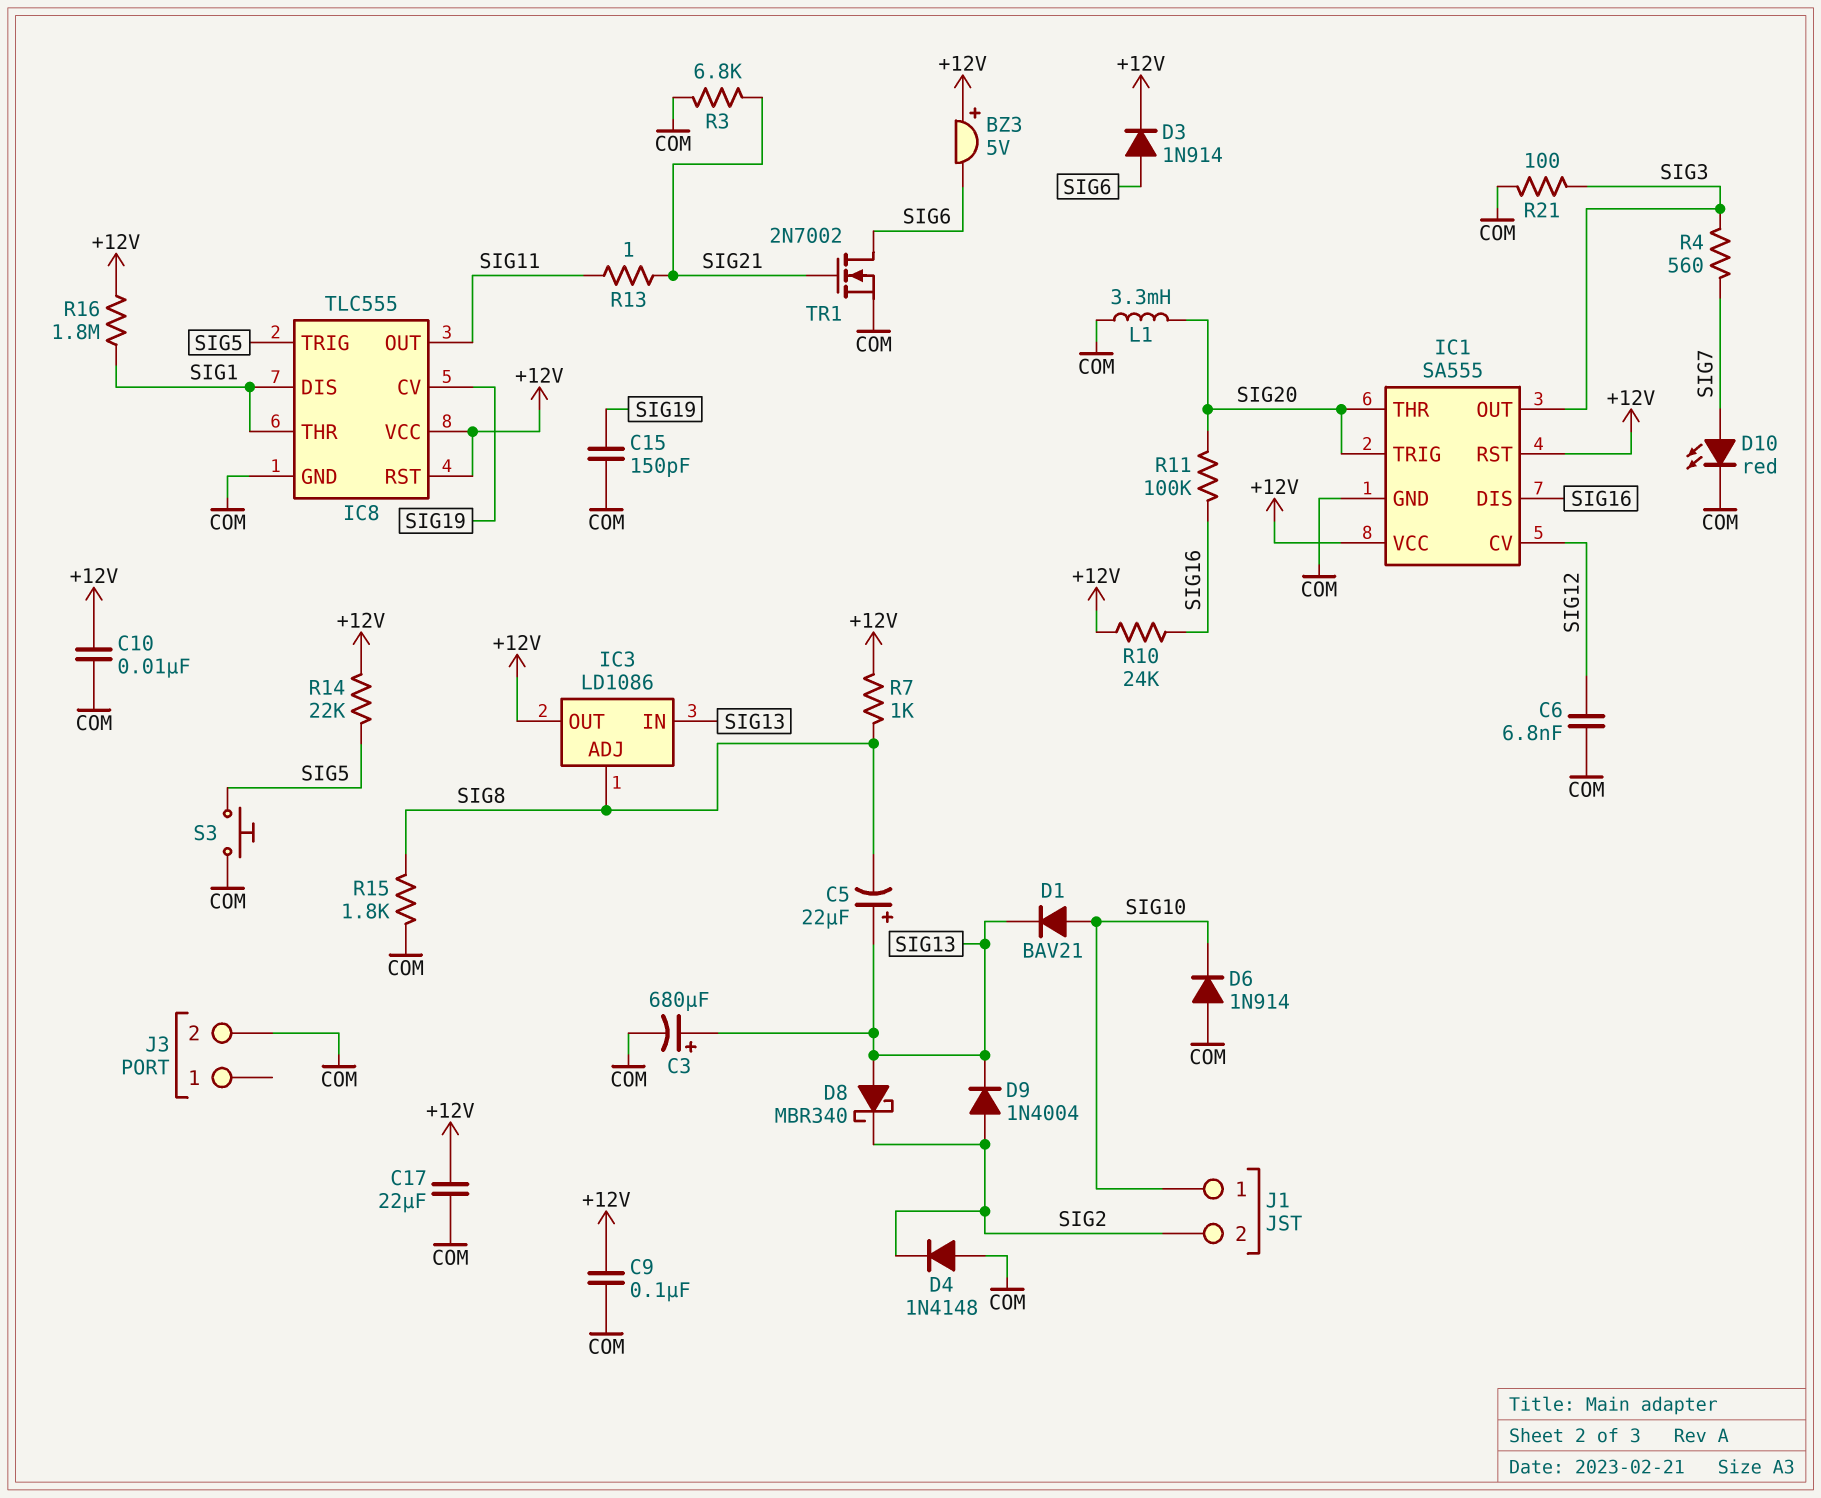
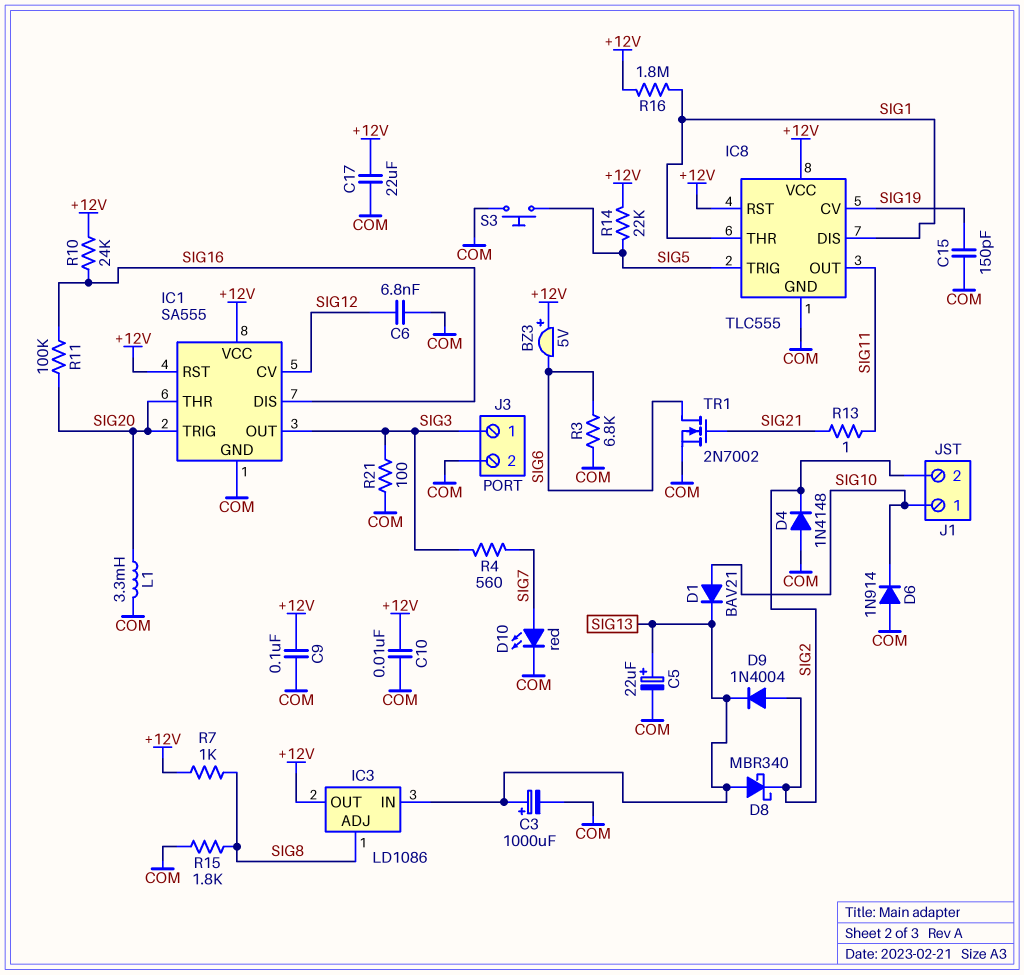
C3: 680uF (plus SIG13, minus COM) -> 1000uF (plus SIG13, minus COM)
C5: 22uF (plus SIG13, minus SIG8) -> 22uF (plus SIG13, minus COM)
D3: diode 1N914 (A SIG6, K +12V) -> none
J3 pin 1: none -> SIG3
R3: 6.8k (COM, SIG21) -> 6.8k (COM, SIG6)

